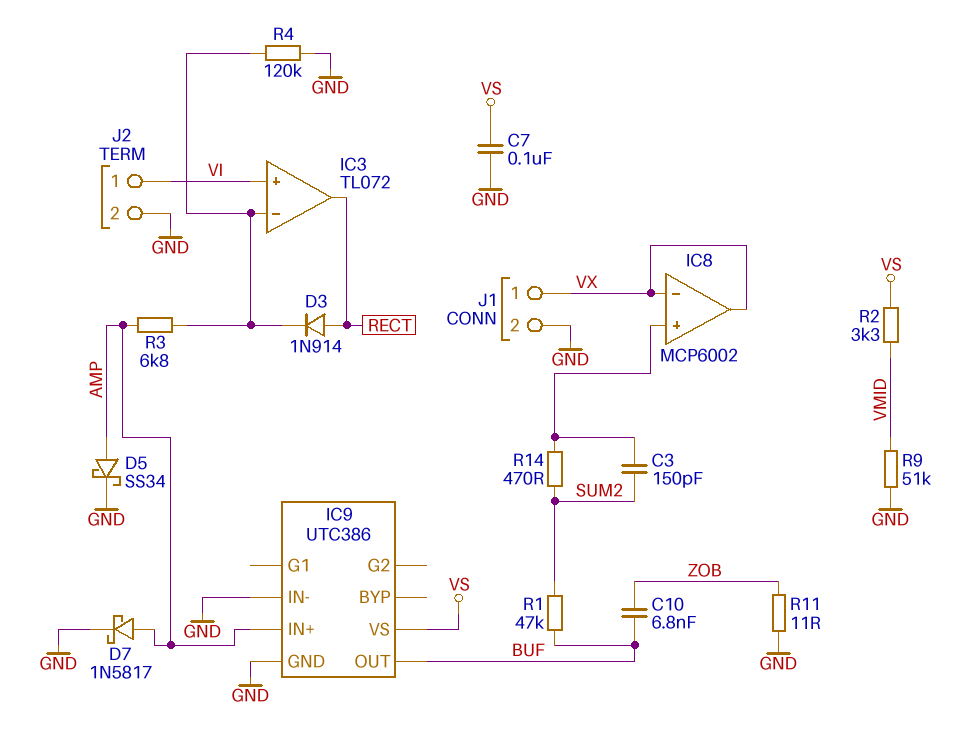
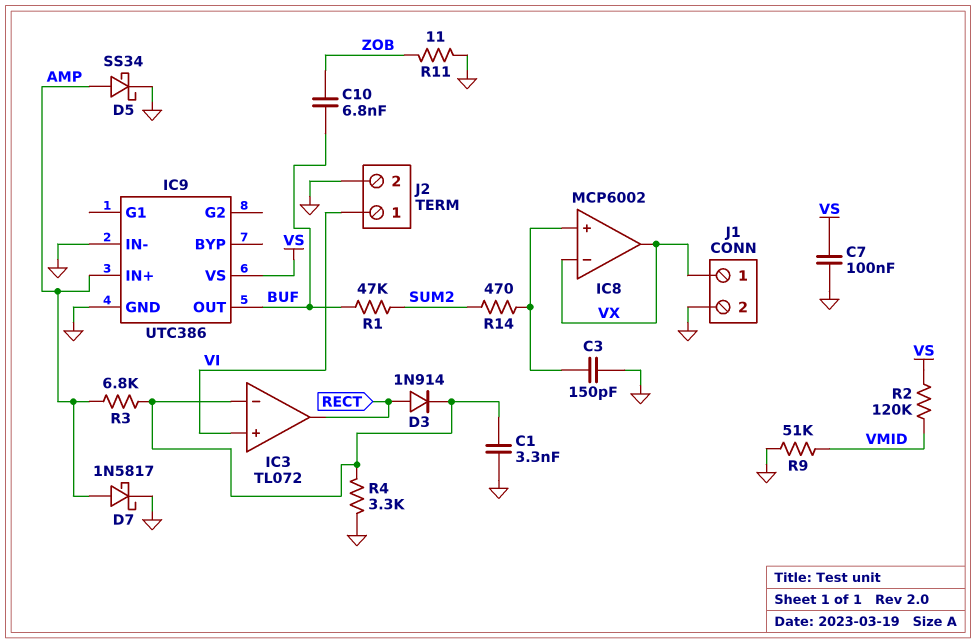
C1: none -> 3.3nF (GND, IC3/in-)
C3: 150pF (IC8/in+, SUM2) -> 150pF (GND, IC8/in+)
R2: 3.3k (VMID, VS) -> 120k (VMID, VS)
R4: 120k (GND, IC3/in-) -> 3.3k (GND, IC3/in-)

